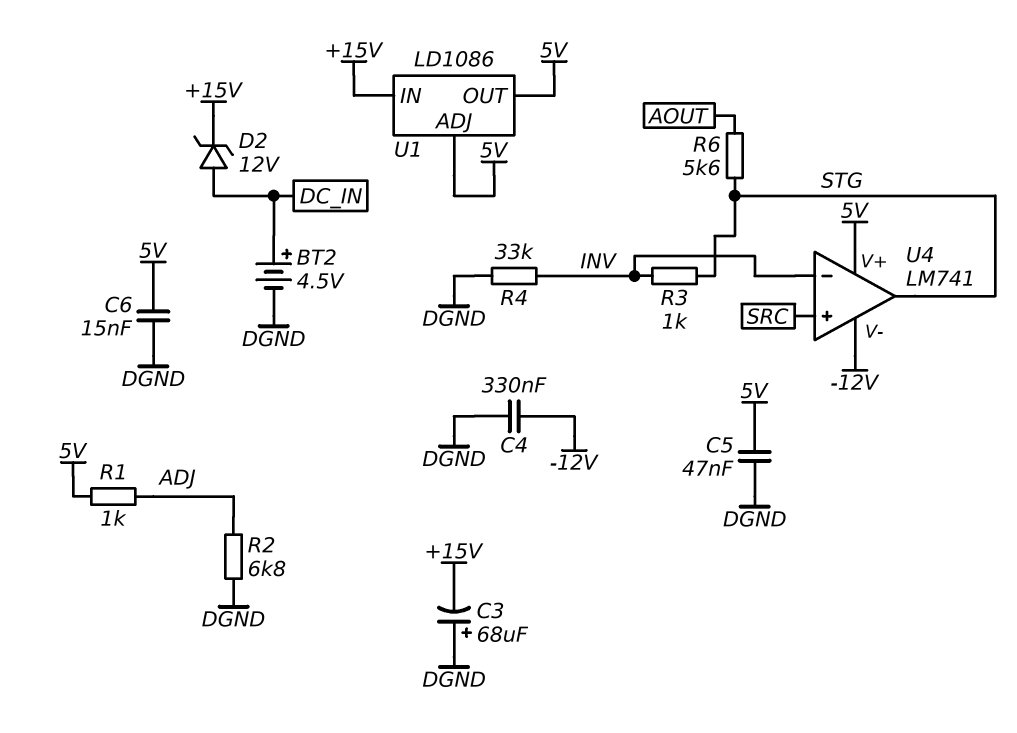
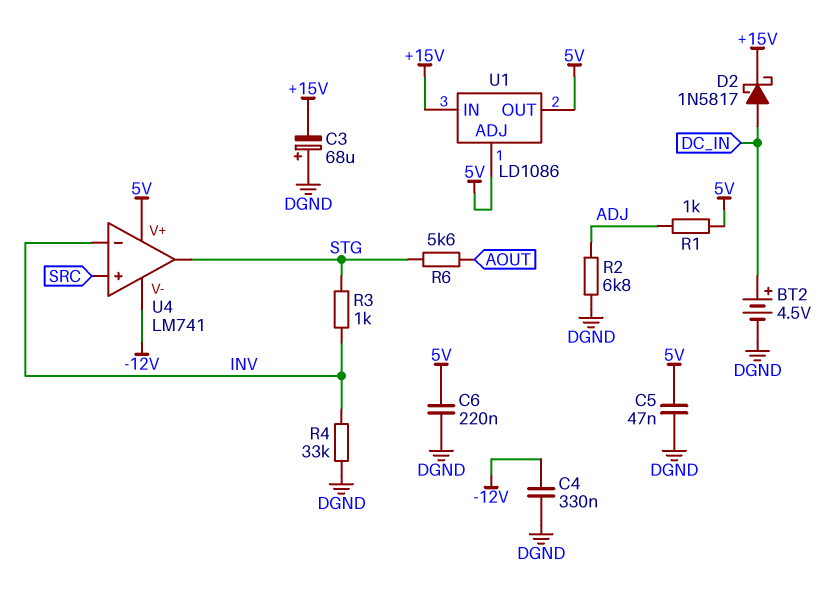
C6: 15nF (5V, DGND) -> 220nF (5V, DGND)
D2: zener 12V (A DC_IN, K +15V) -> schottky 1N5817 (A DC_IN, K +15V)

